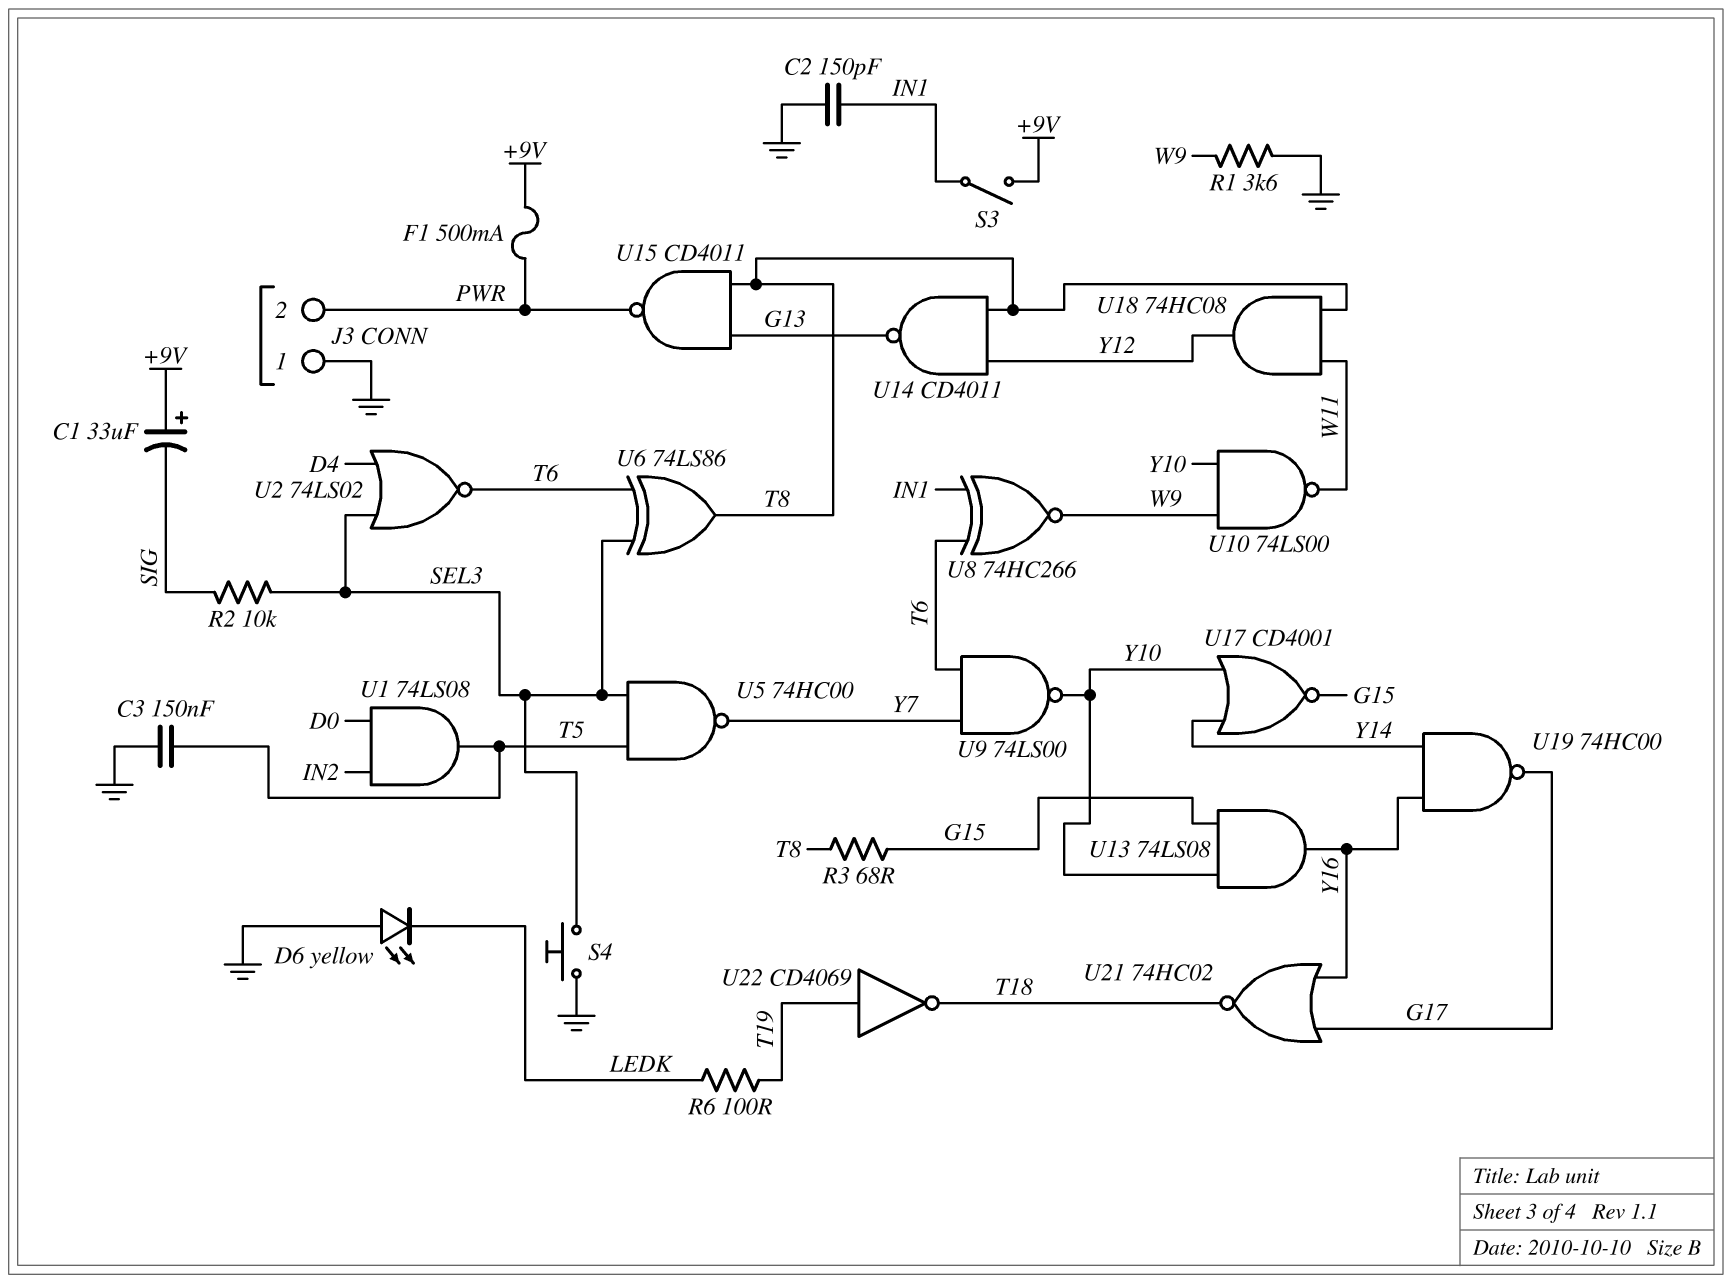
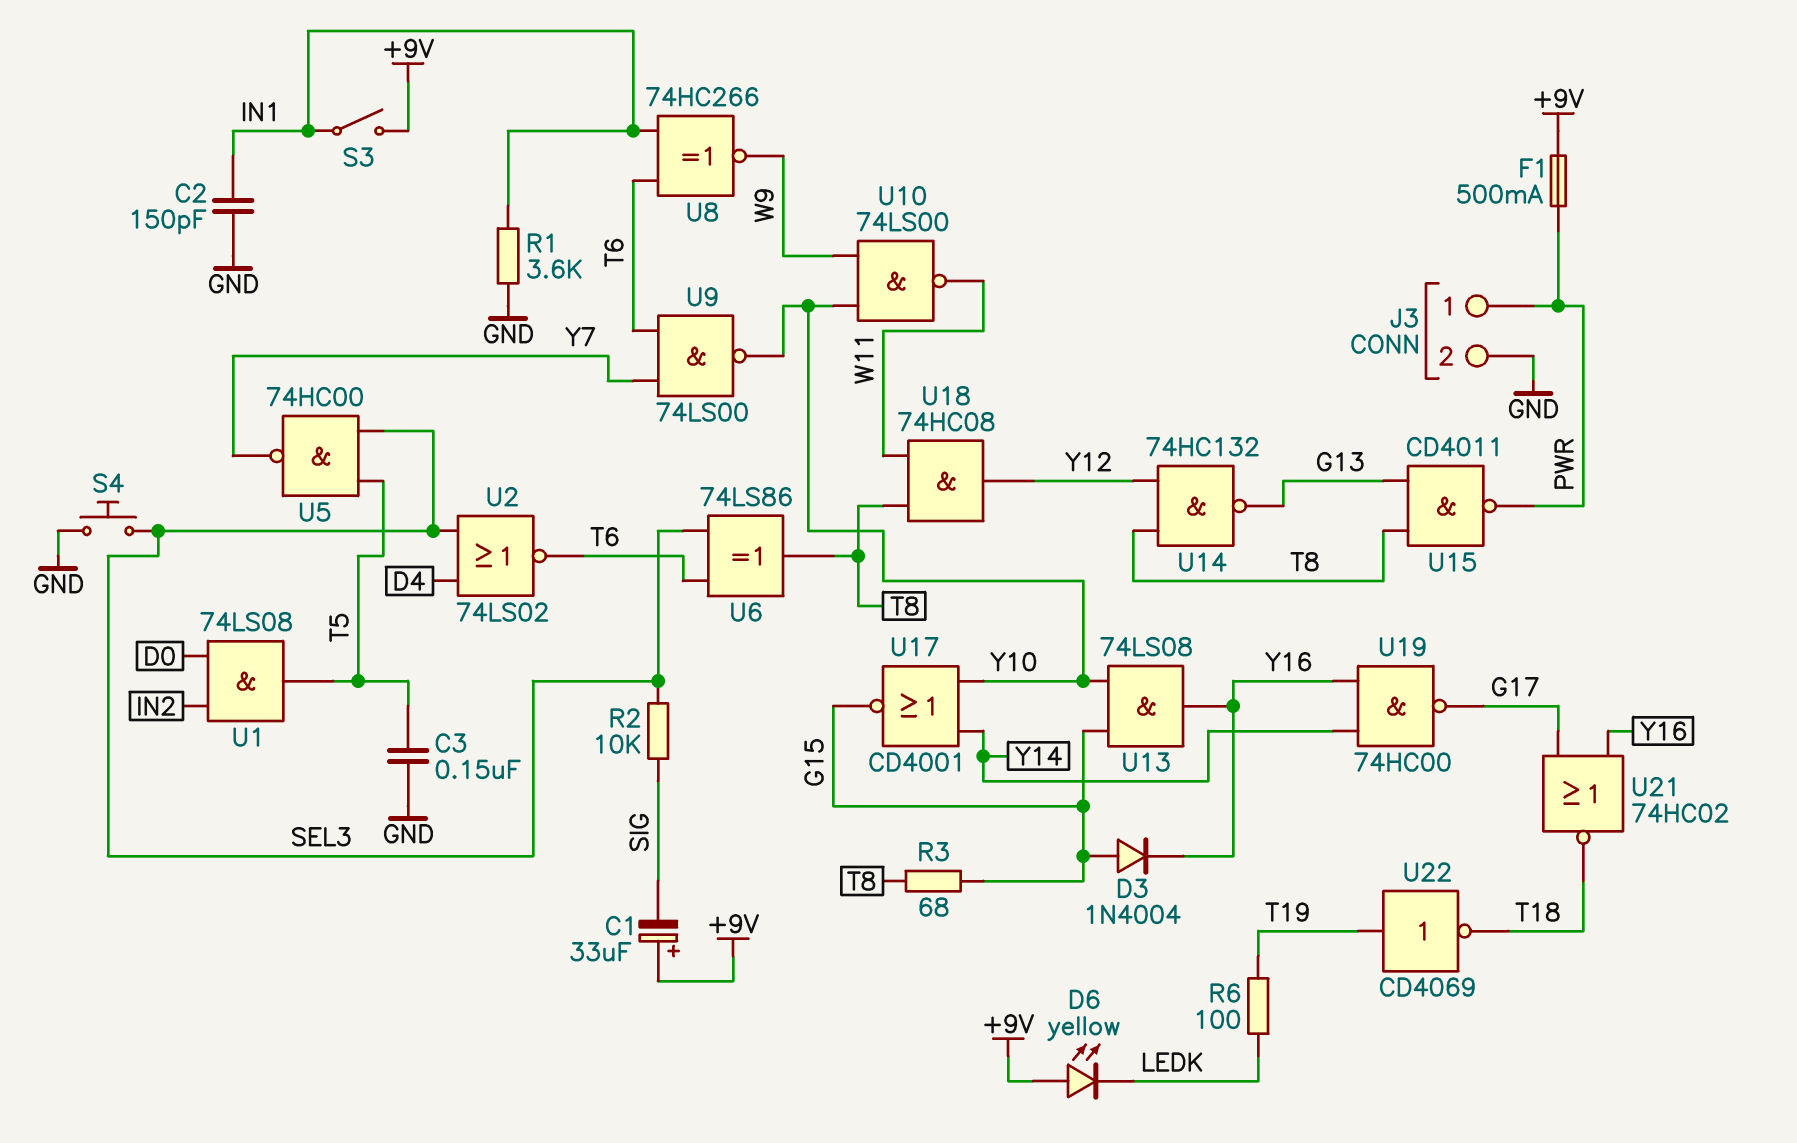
D3: none -> diode 1N4004 (A G15, K Y16)
D6: LED yellow (A GND, K LEDK) -> LED yellow (A +9V, K LEDK)
J3 pin 1: GND -> PWR
J3 pin 2: PWR -> GND
R1: 3.6k (GND, W9) -> 3.6k (GND, IN1)
U14: NAND CD4011 (in T8, in Y12, out G13) -> NAND 74HC132 (in T8, in Y12, out G13)

